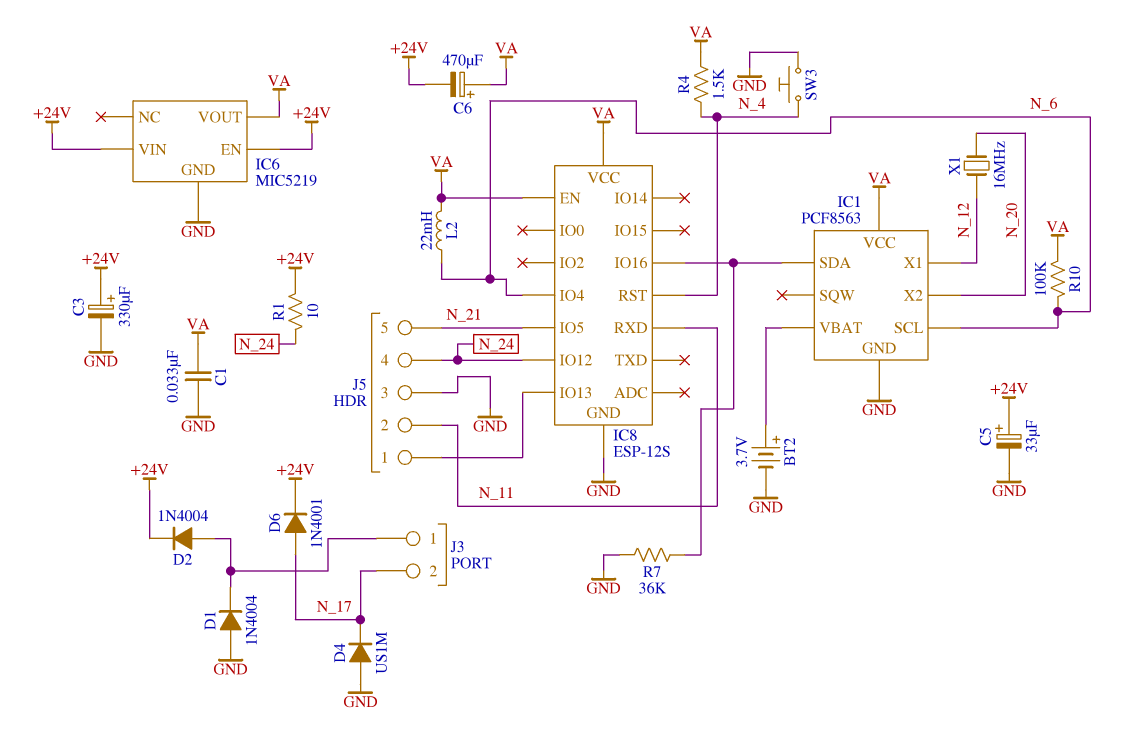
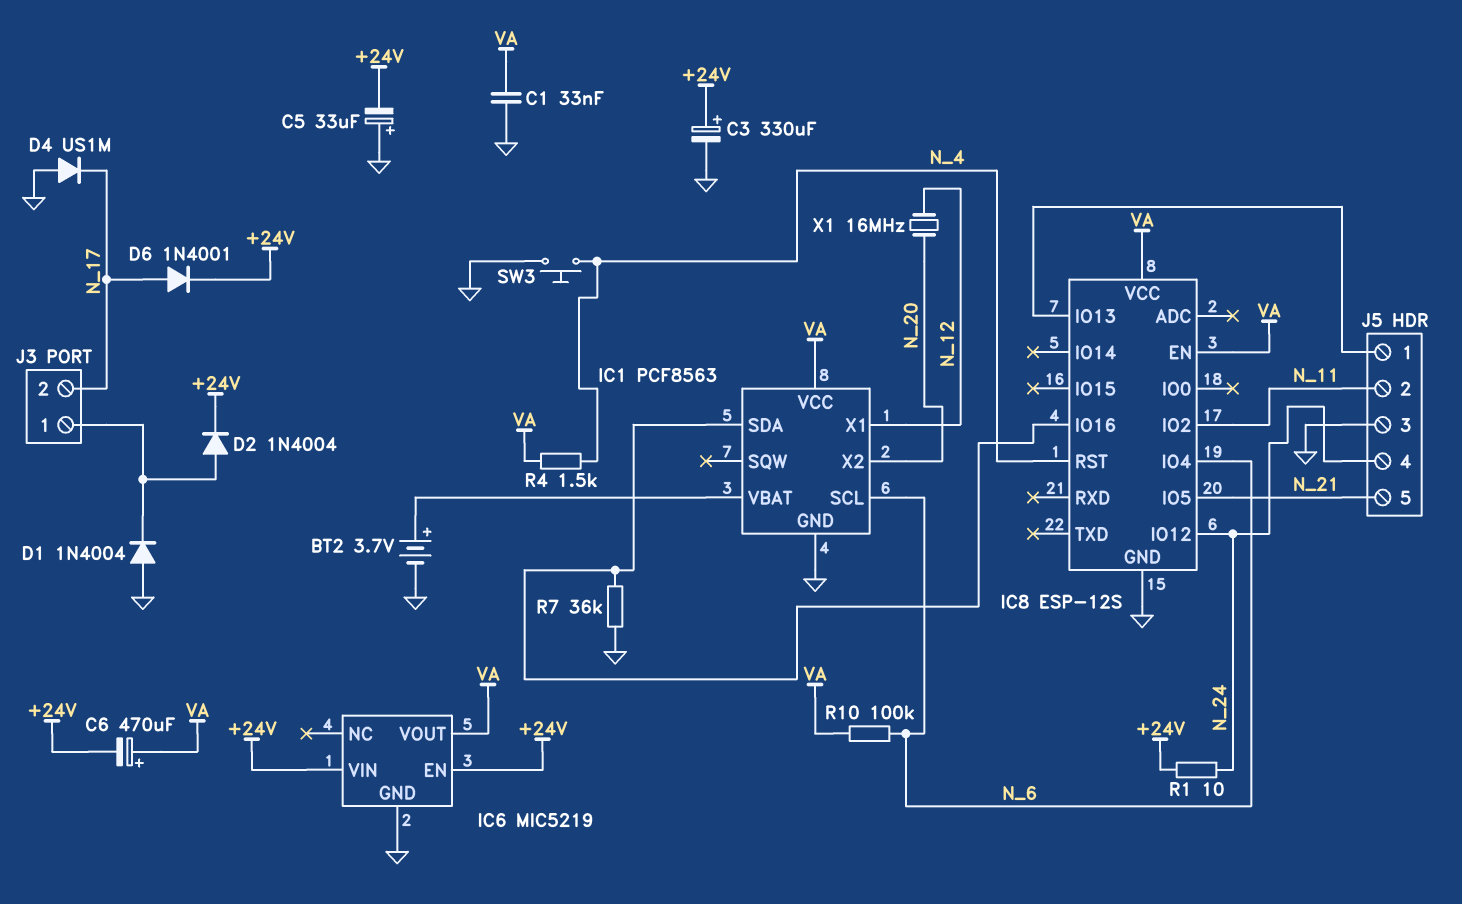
C5: 33uF (plus +24V, minus GND) -> 33uF (plus GND, minus +24V)
IC8 pin IO2: none -> N_11
IC8 pin RXD: N_11 -> none
L2: 22mH (N_6, VA) -> none

